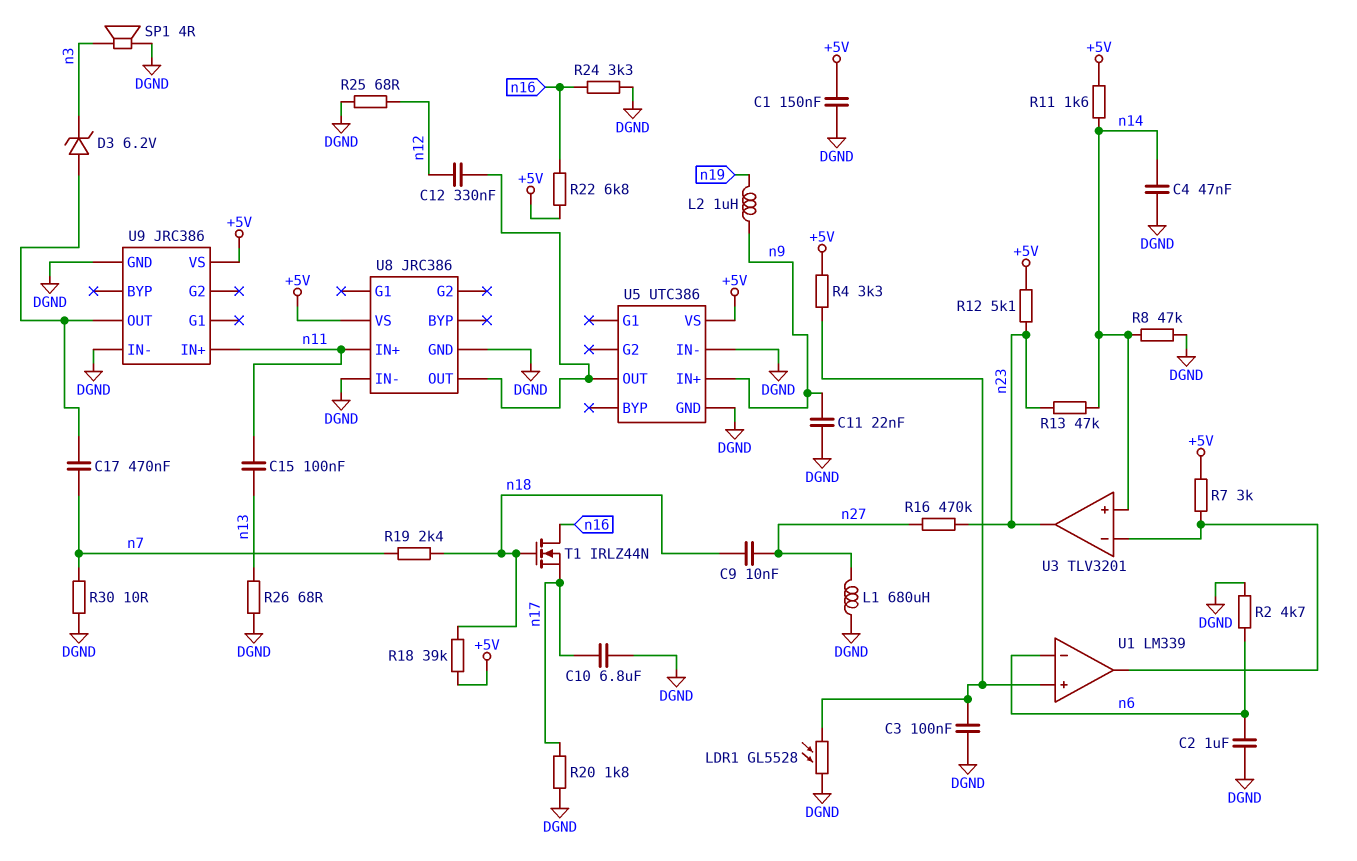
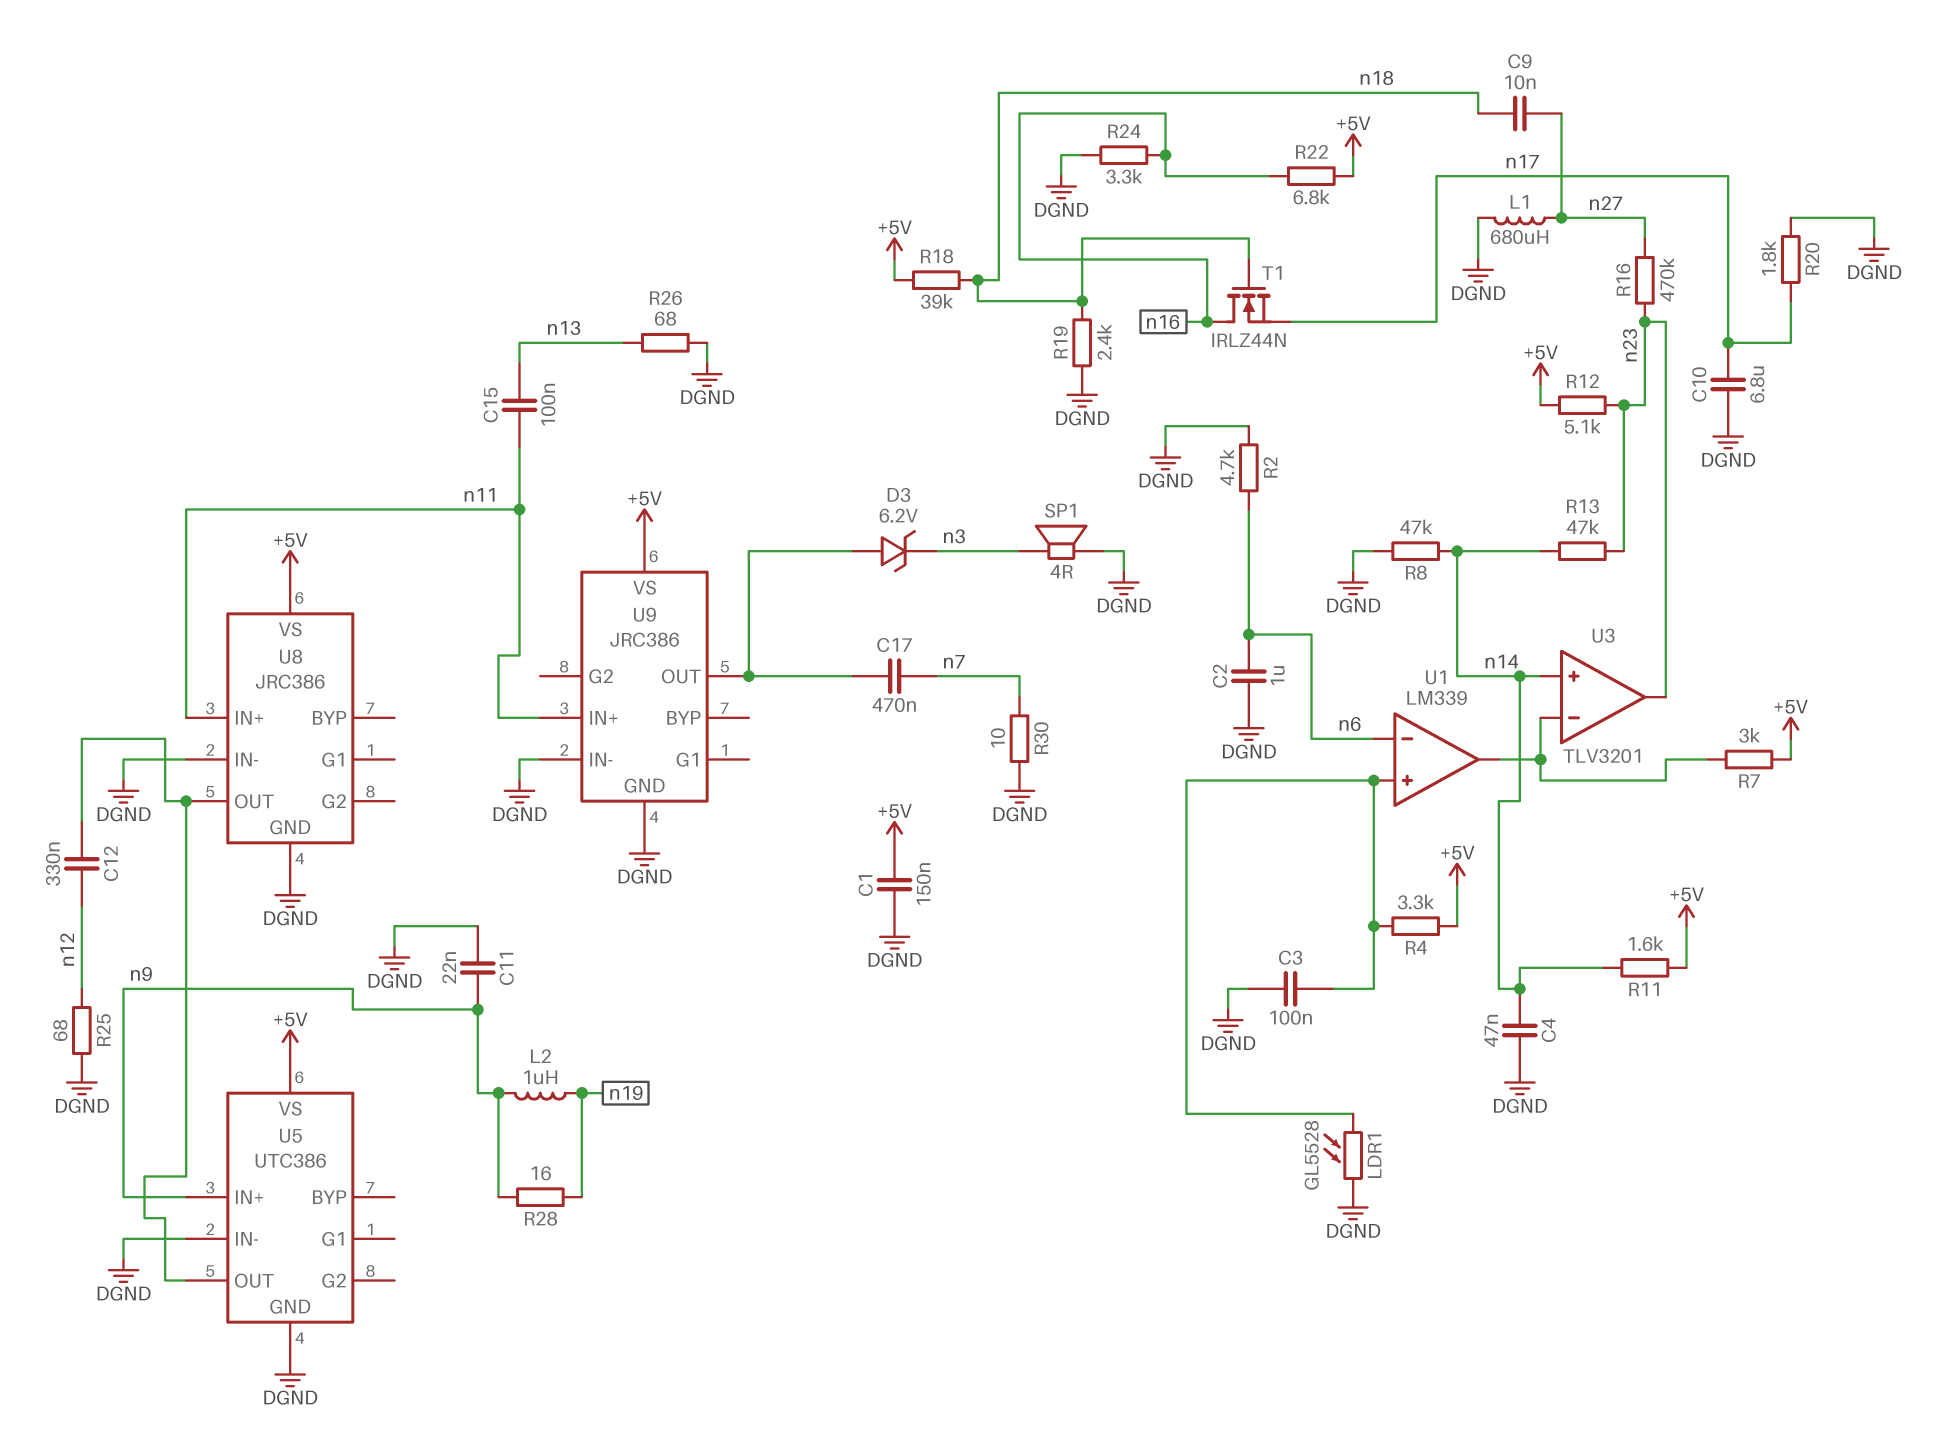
R19: 2.4k (n7, n18) -> 2.4k (DGND, n18)
R28: none -> 16 (n9, n19)

